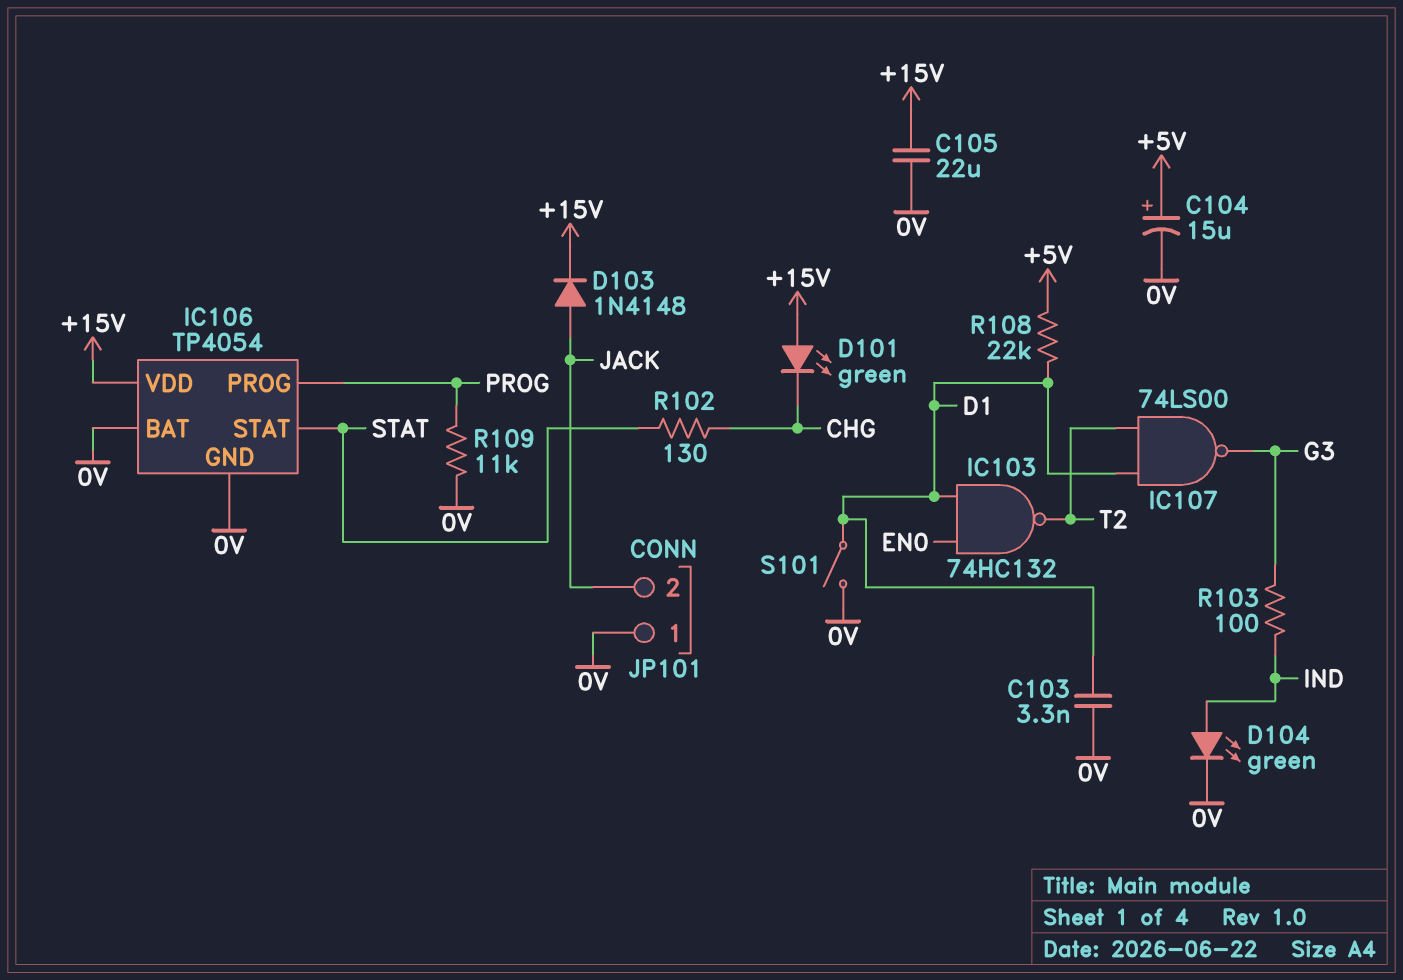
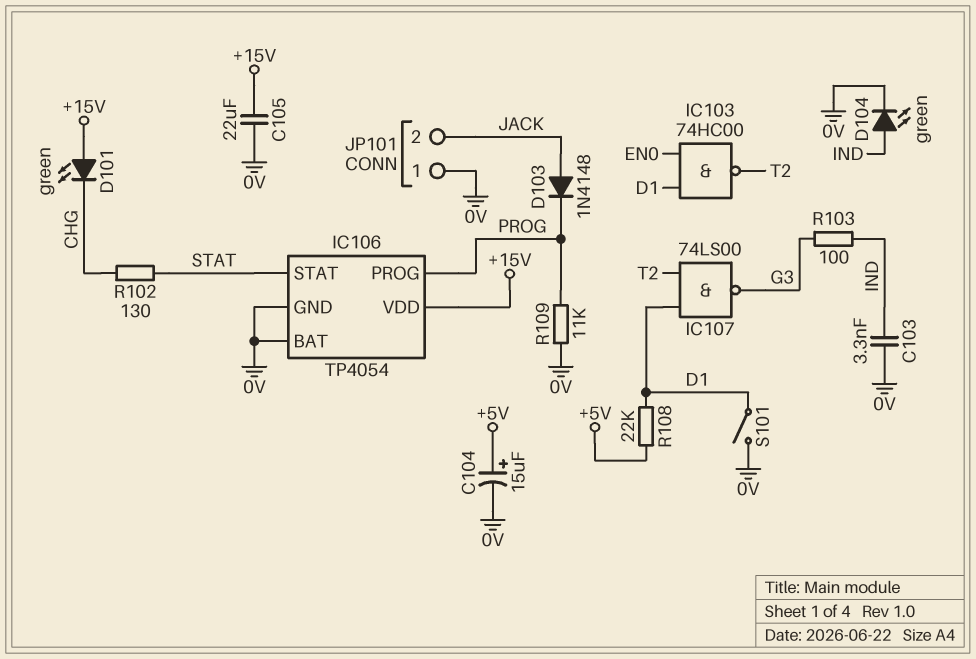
C103: 3.3nF (0V, D1) -> 3.3nF (0V, IND)
D103: diode 1N4148 (A JACK, K +15V) -> diode 1N4148 (A JACK, K PROG)
IC103: NAND 74HC132 (in D1, in EN0, out T2) -> NAND 74HC00 (in D1, in EN0, out T2)

